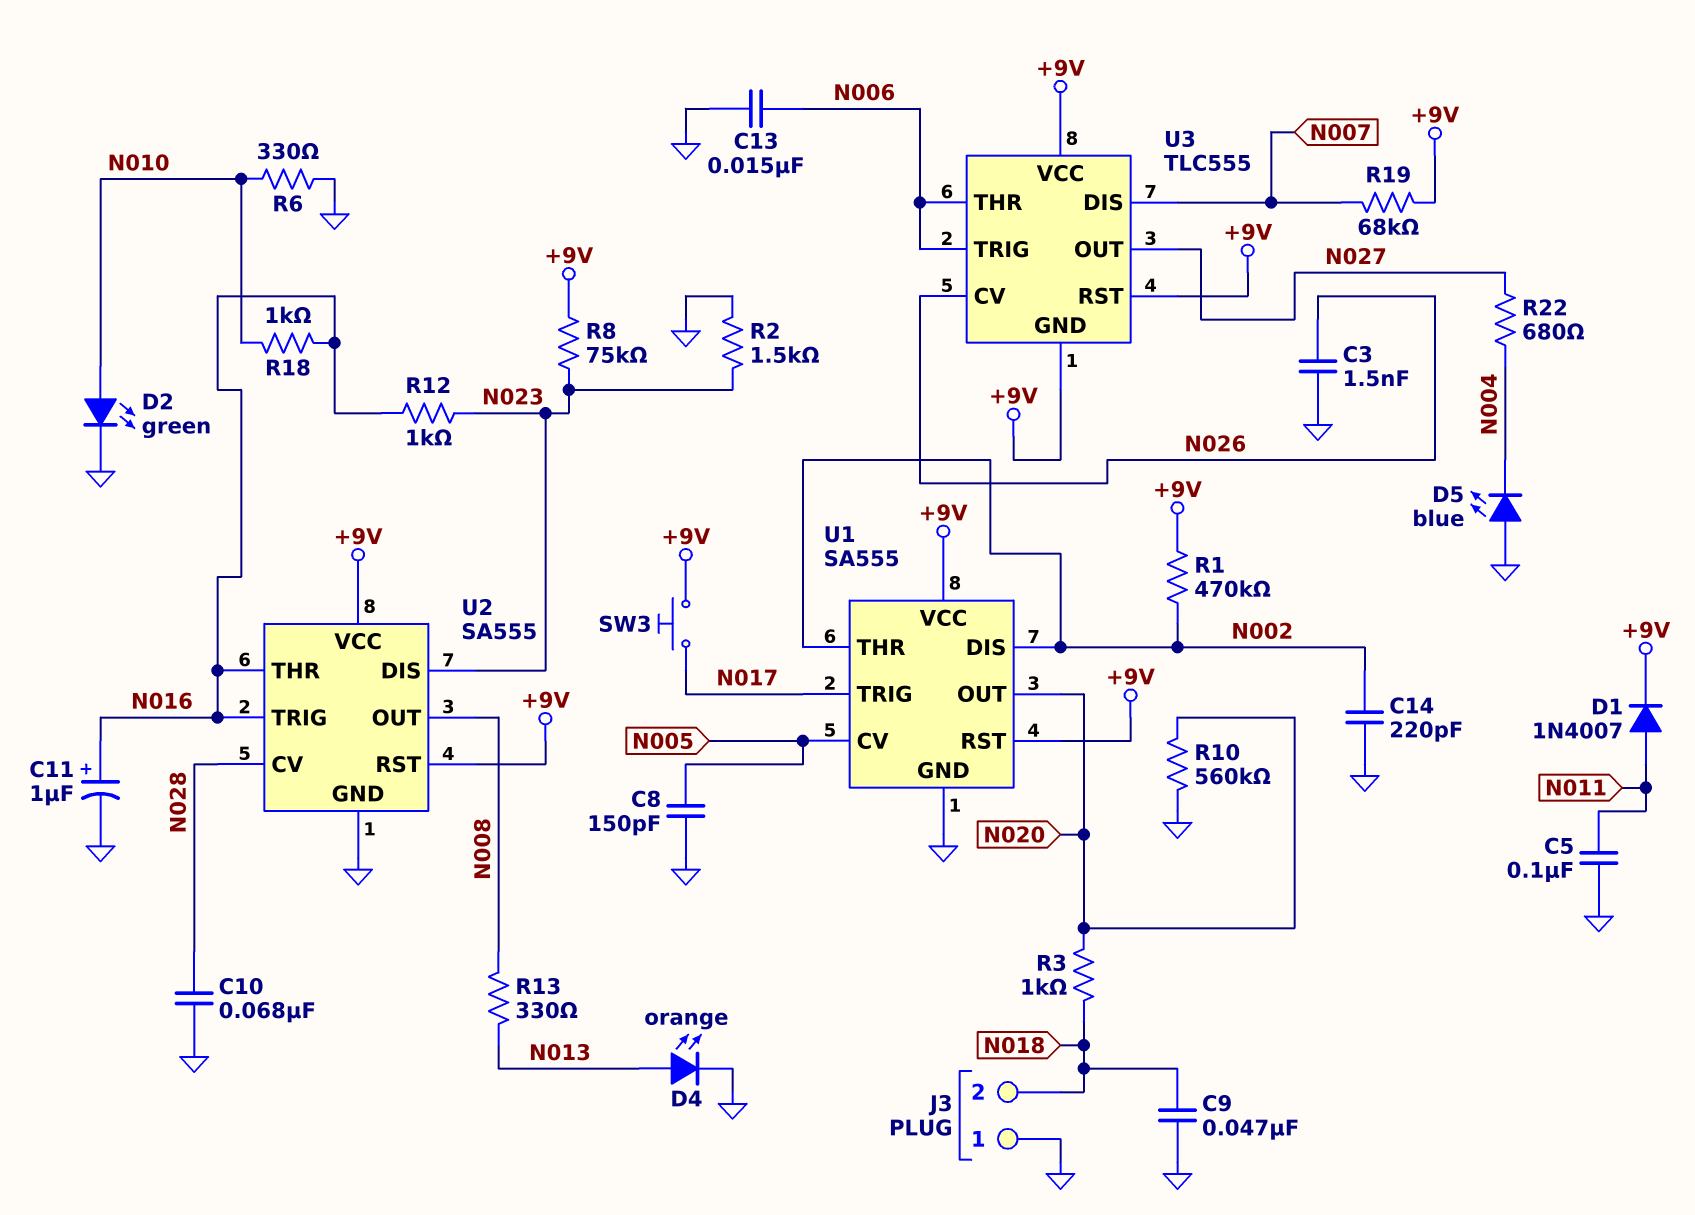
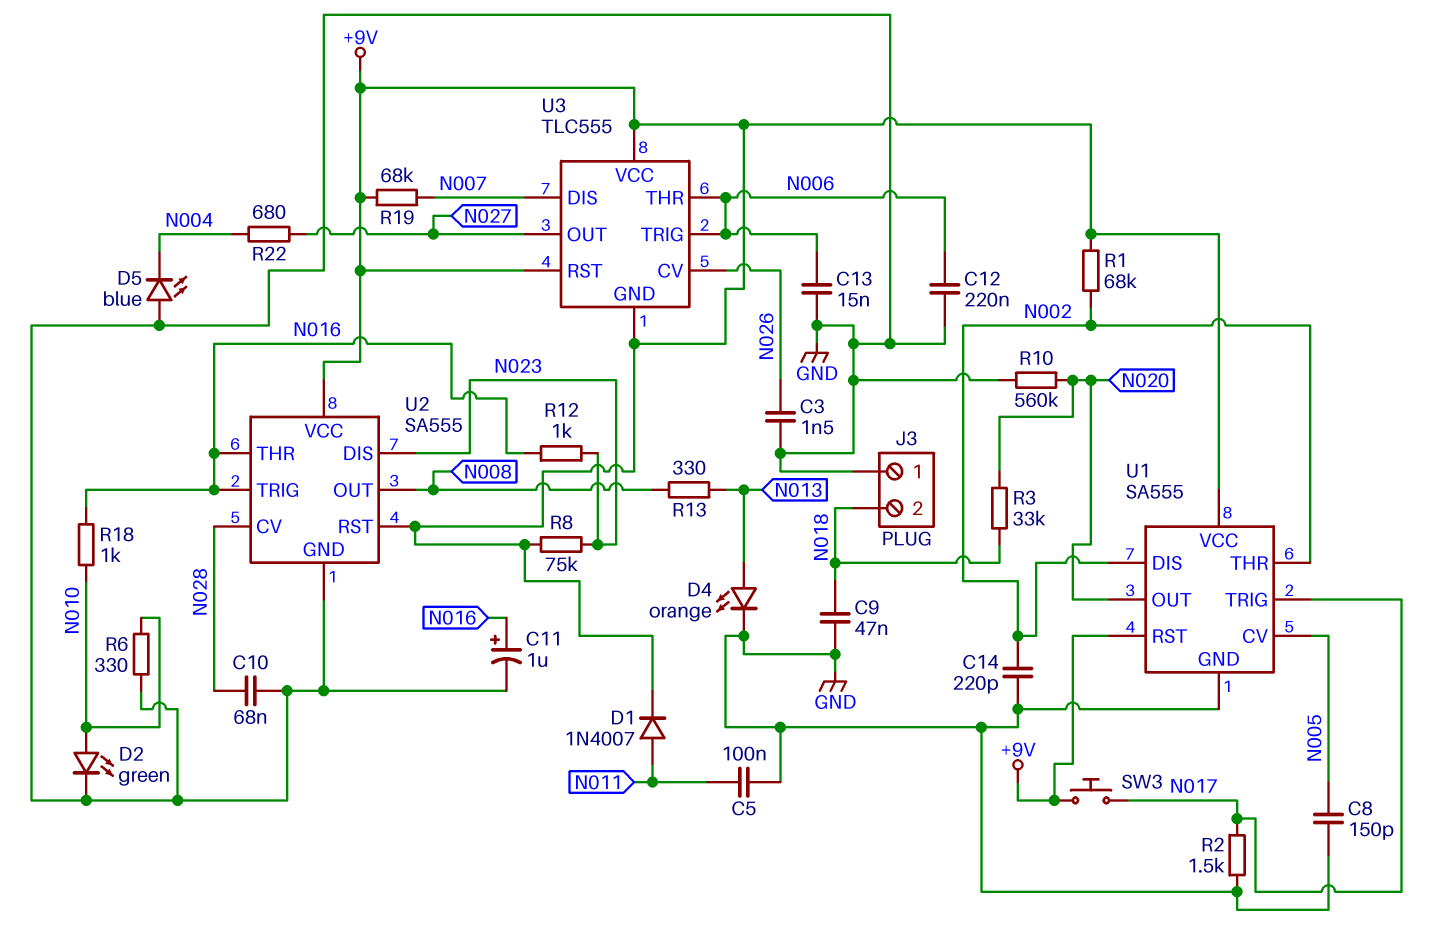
C12: none -> 220nF (GND, N006)
R1: 470k (+9V, N002) -> 68k (+9V, N002)
R2: 1.5k (GND, N023) -> 1.5k (GND, N017)
R3: 1k (N018, N020) -> 33k (N018, N020)

